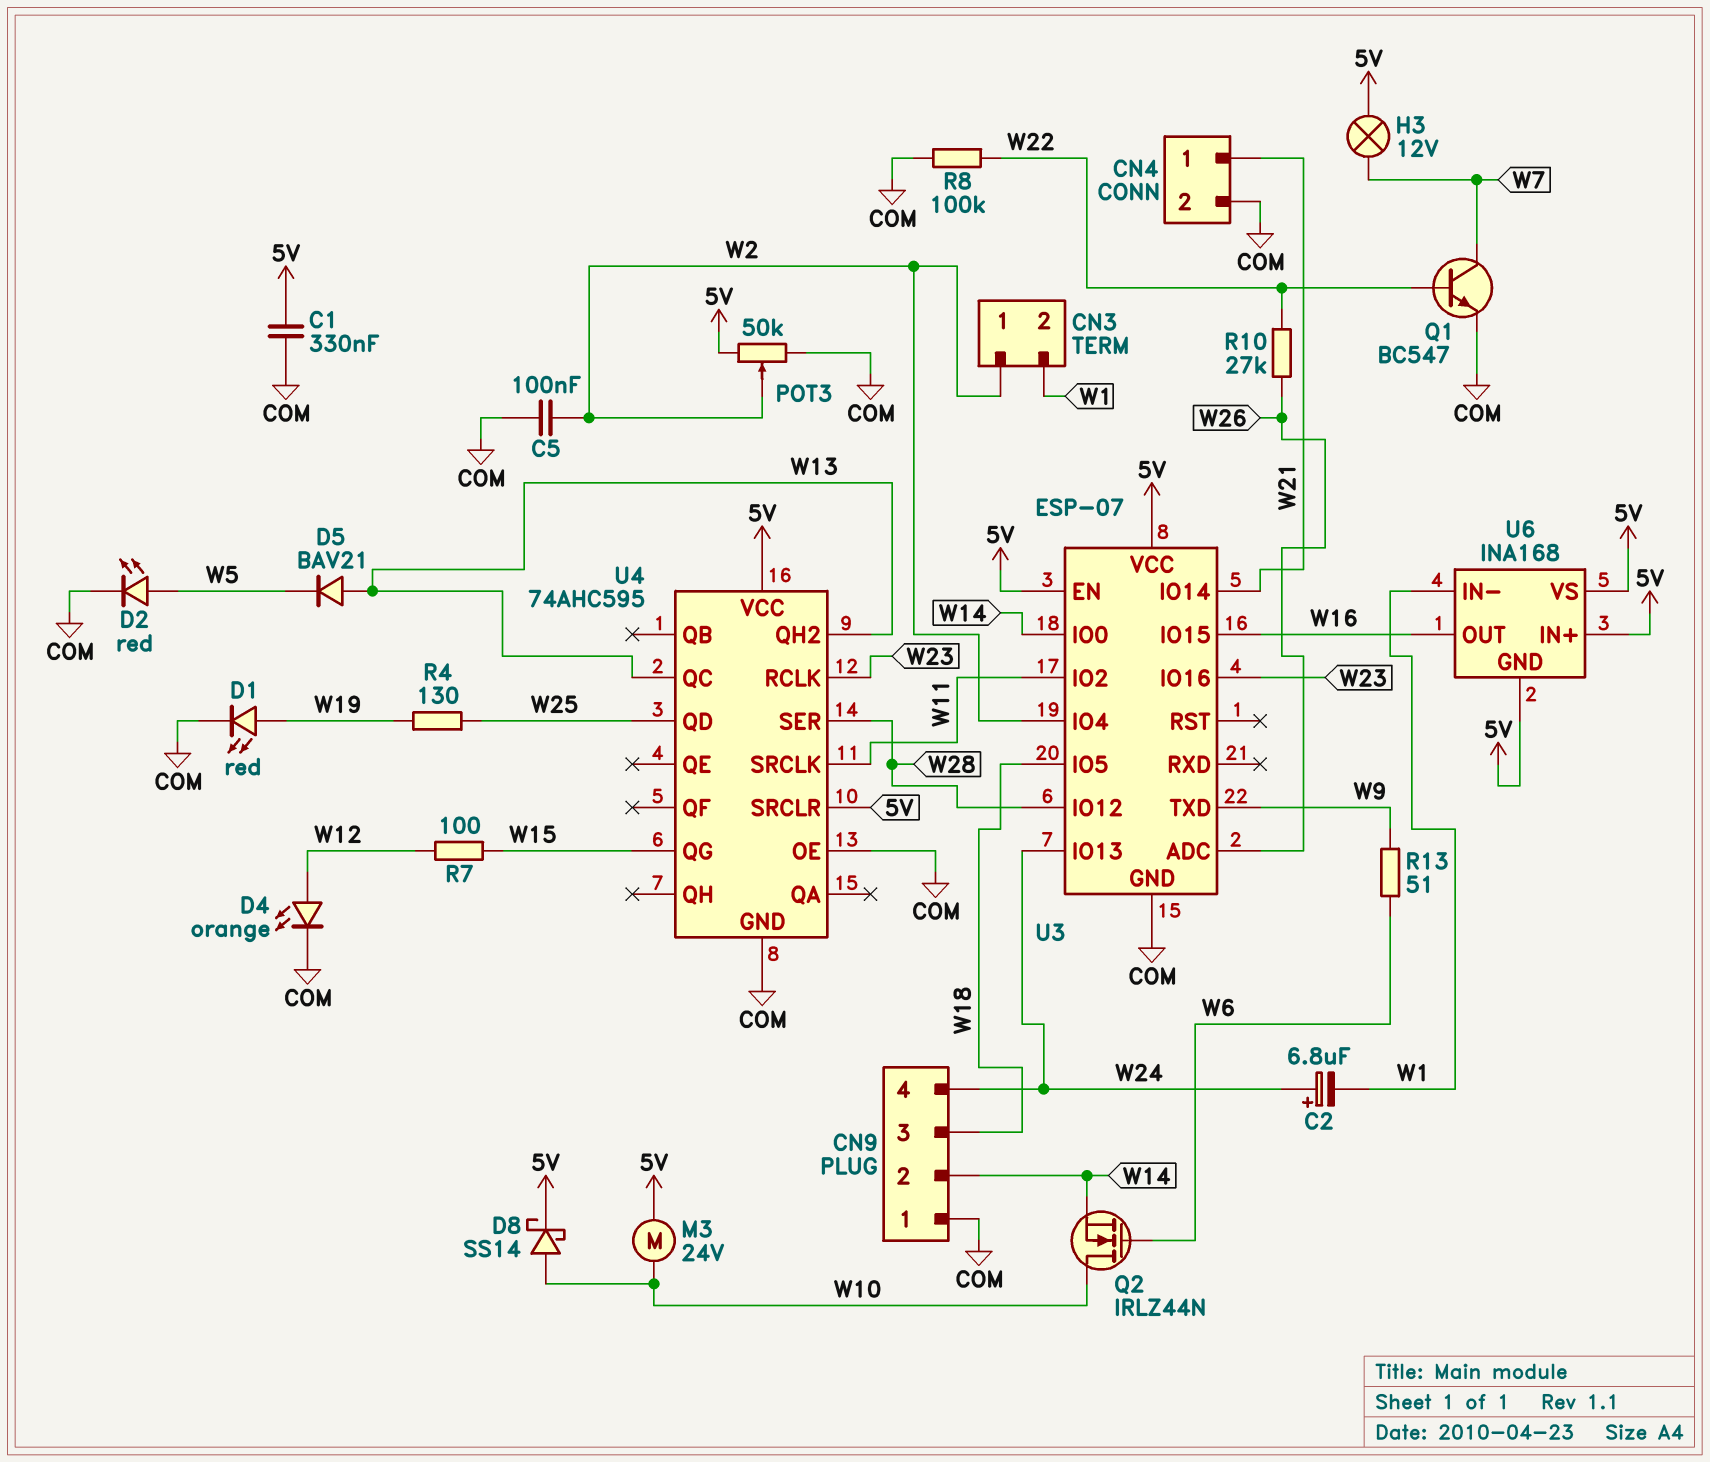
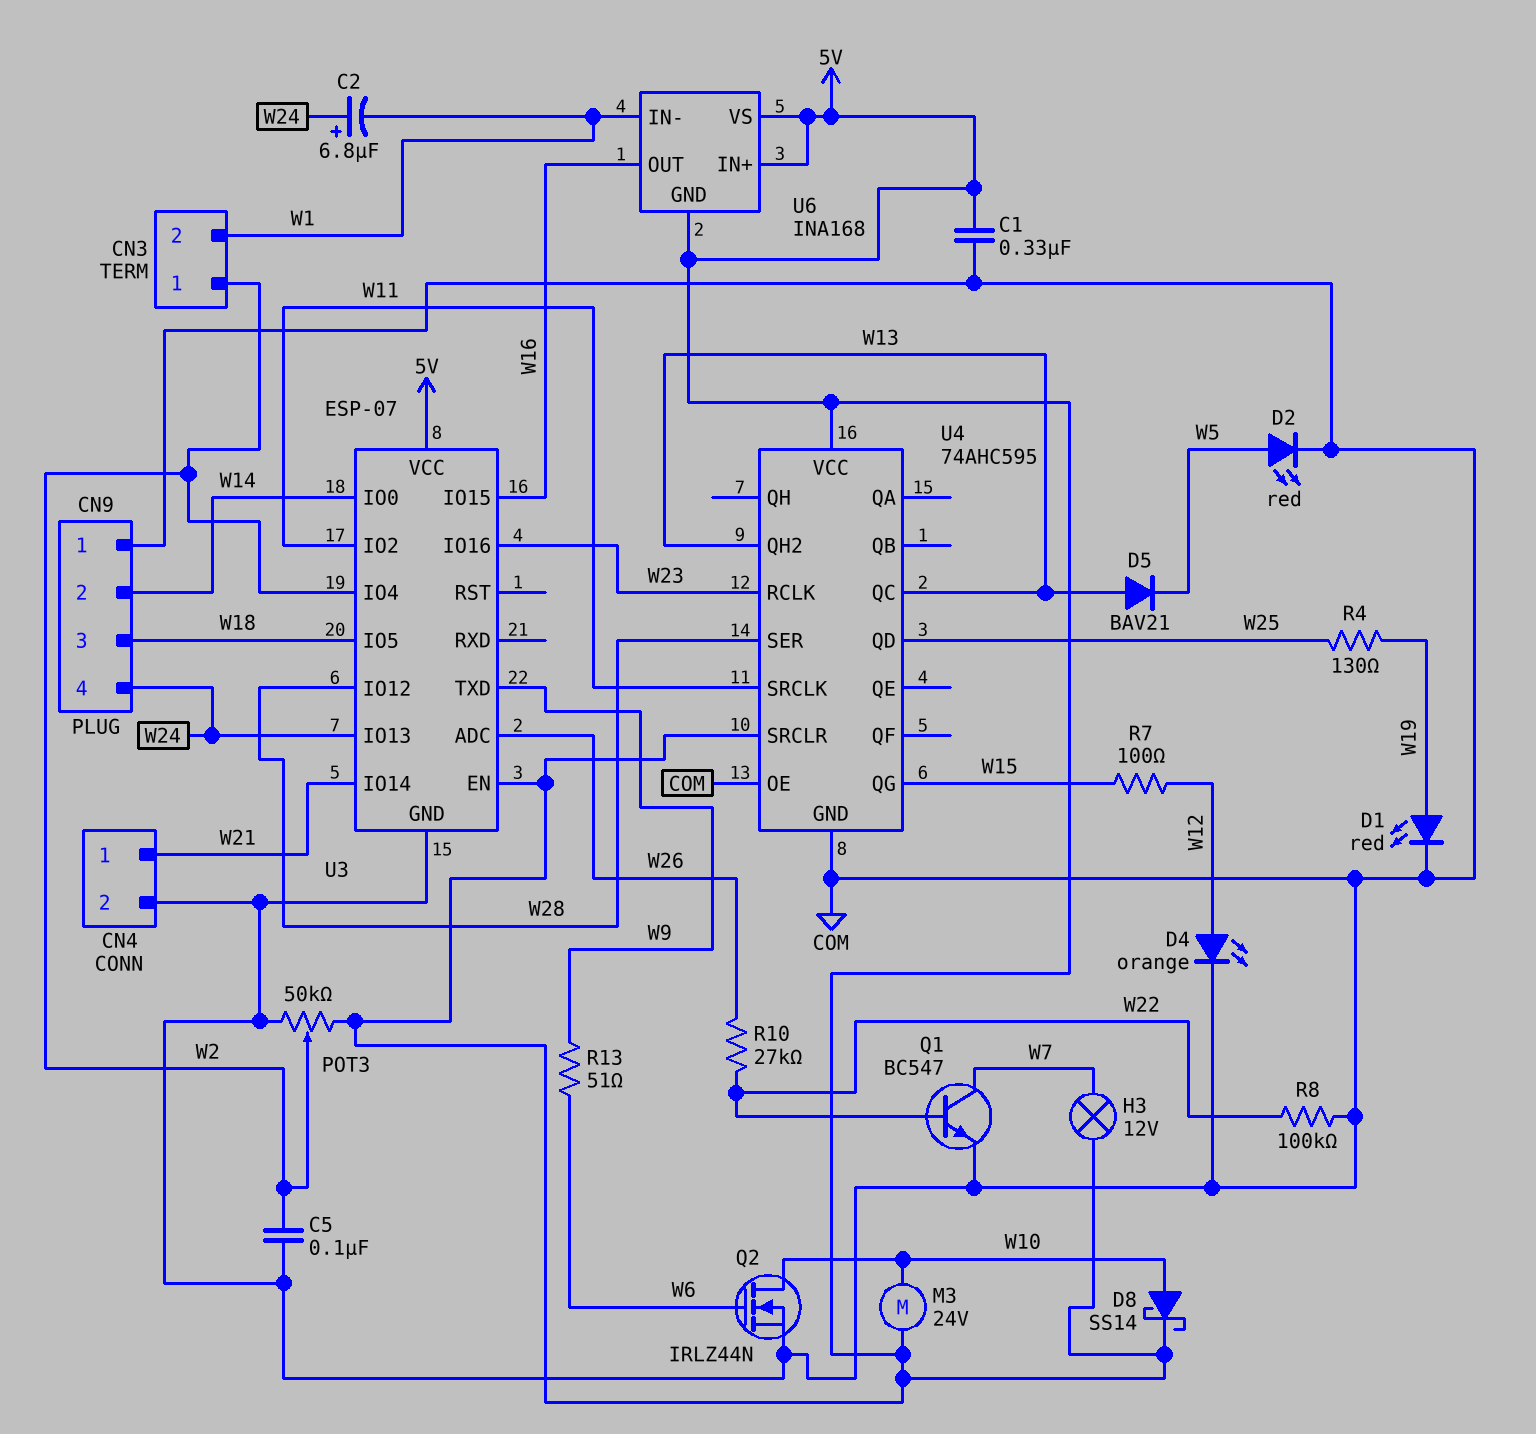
Q2: NMOS IRLZ44N (G W6, D W10, S W14) -> NMOS IRLZ44N (G W6, D W10, S COM)

